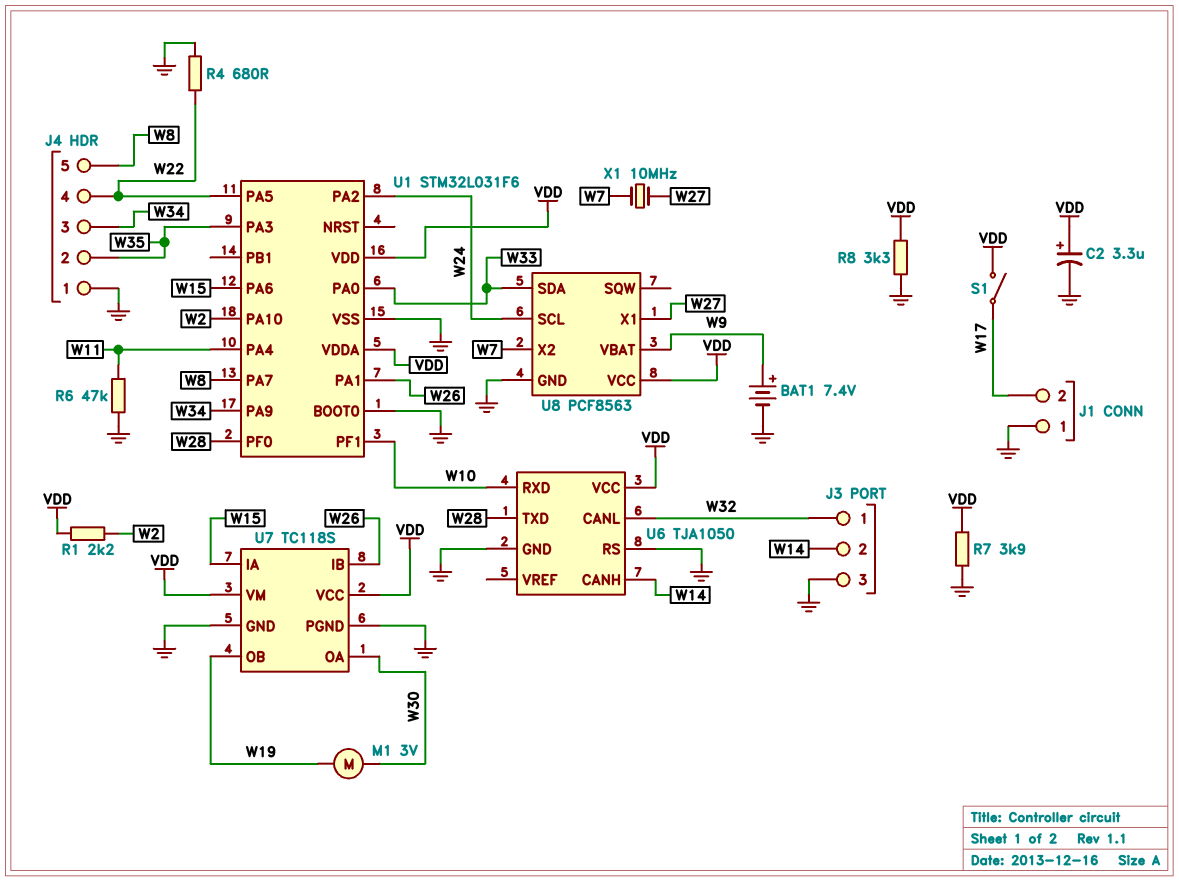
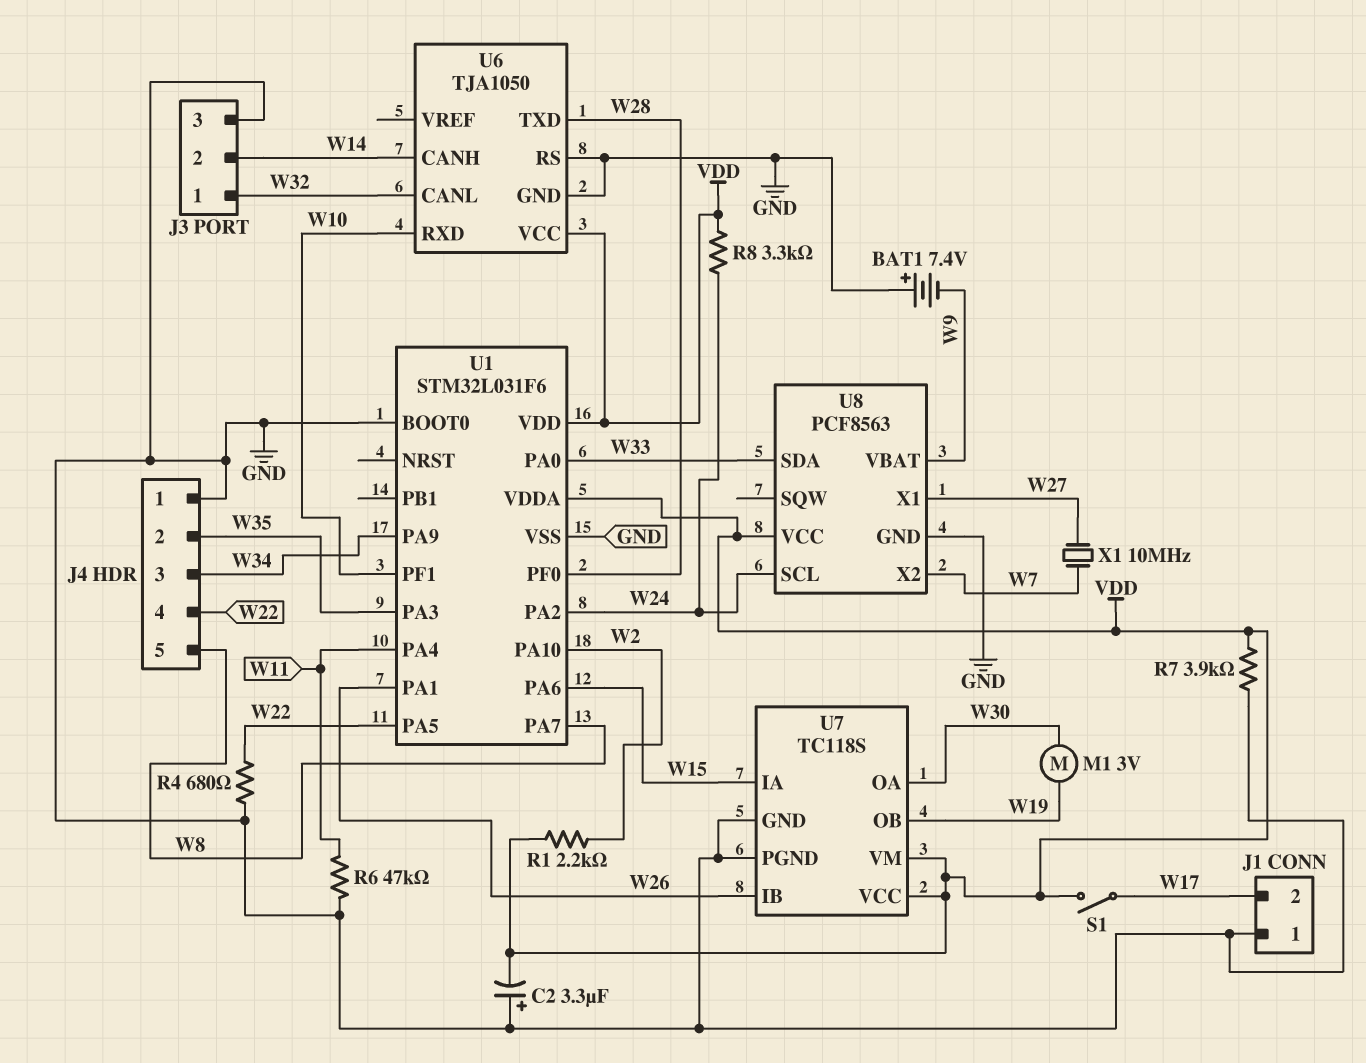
BAT1: 7.4V (plus W9, minus GND) -> 7.4V (plus GND, minus W9)
C2: 3.3uF (plus VDD, minus GND) -> 3.3uF (plus GND, minus VDD)
R8: 3.3k (GND, VDD) -> 3.3k (VDD, W24)

